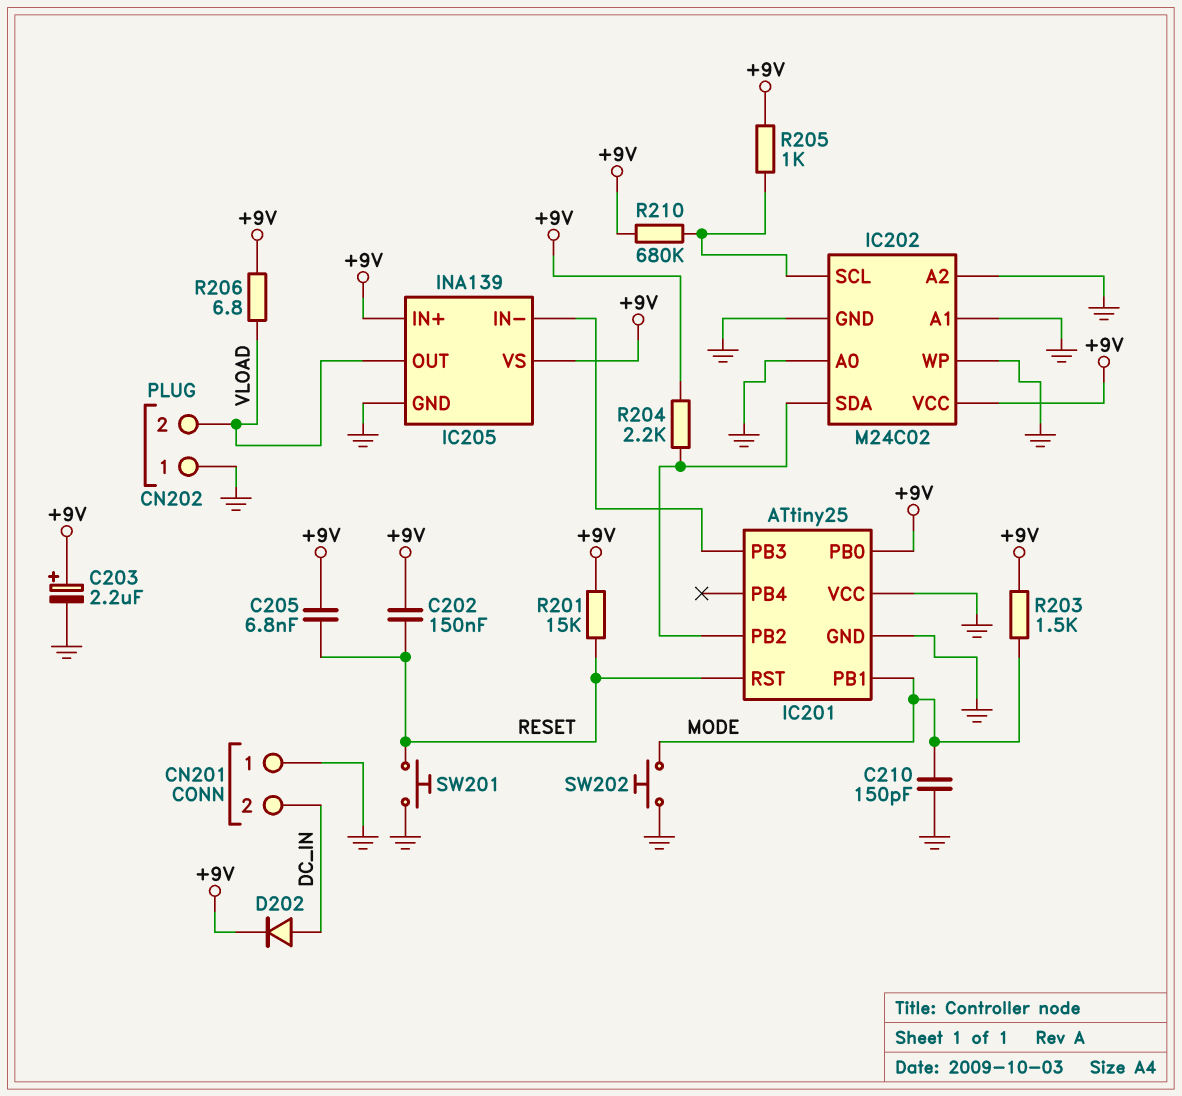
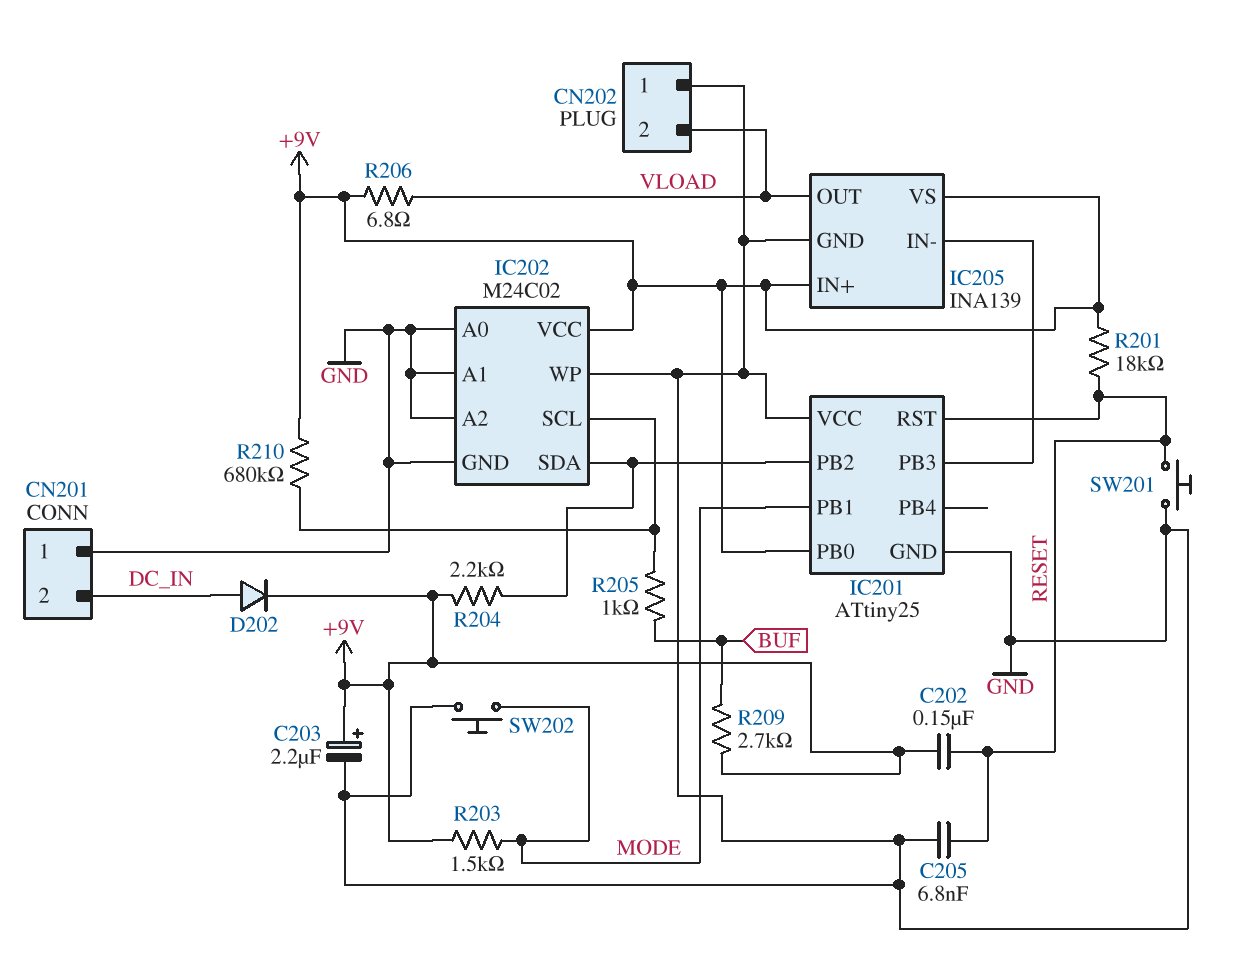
C205: 6.8nF (+9V, RESET) -> 6.8nF (GND, RESET)
C210: 150pF (GND, MODE) -> none
R201: 15k (+9V, RESET) -> 18k (+9V, RESET)
R205: 1k (+9V, IC202/SCL) -> 1k (BUF, IC202/SCL)
R209: none -> 2.7k (+9V, BUF)

